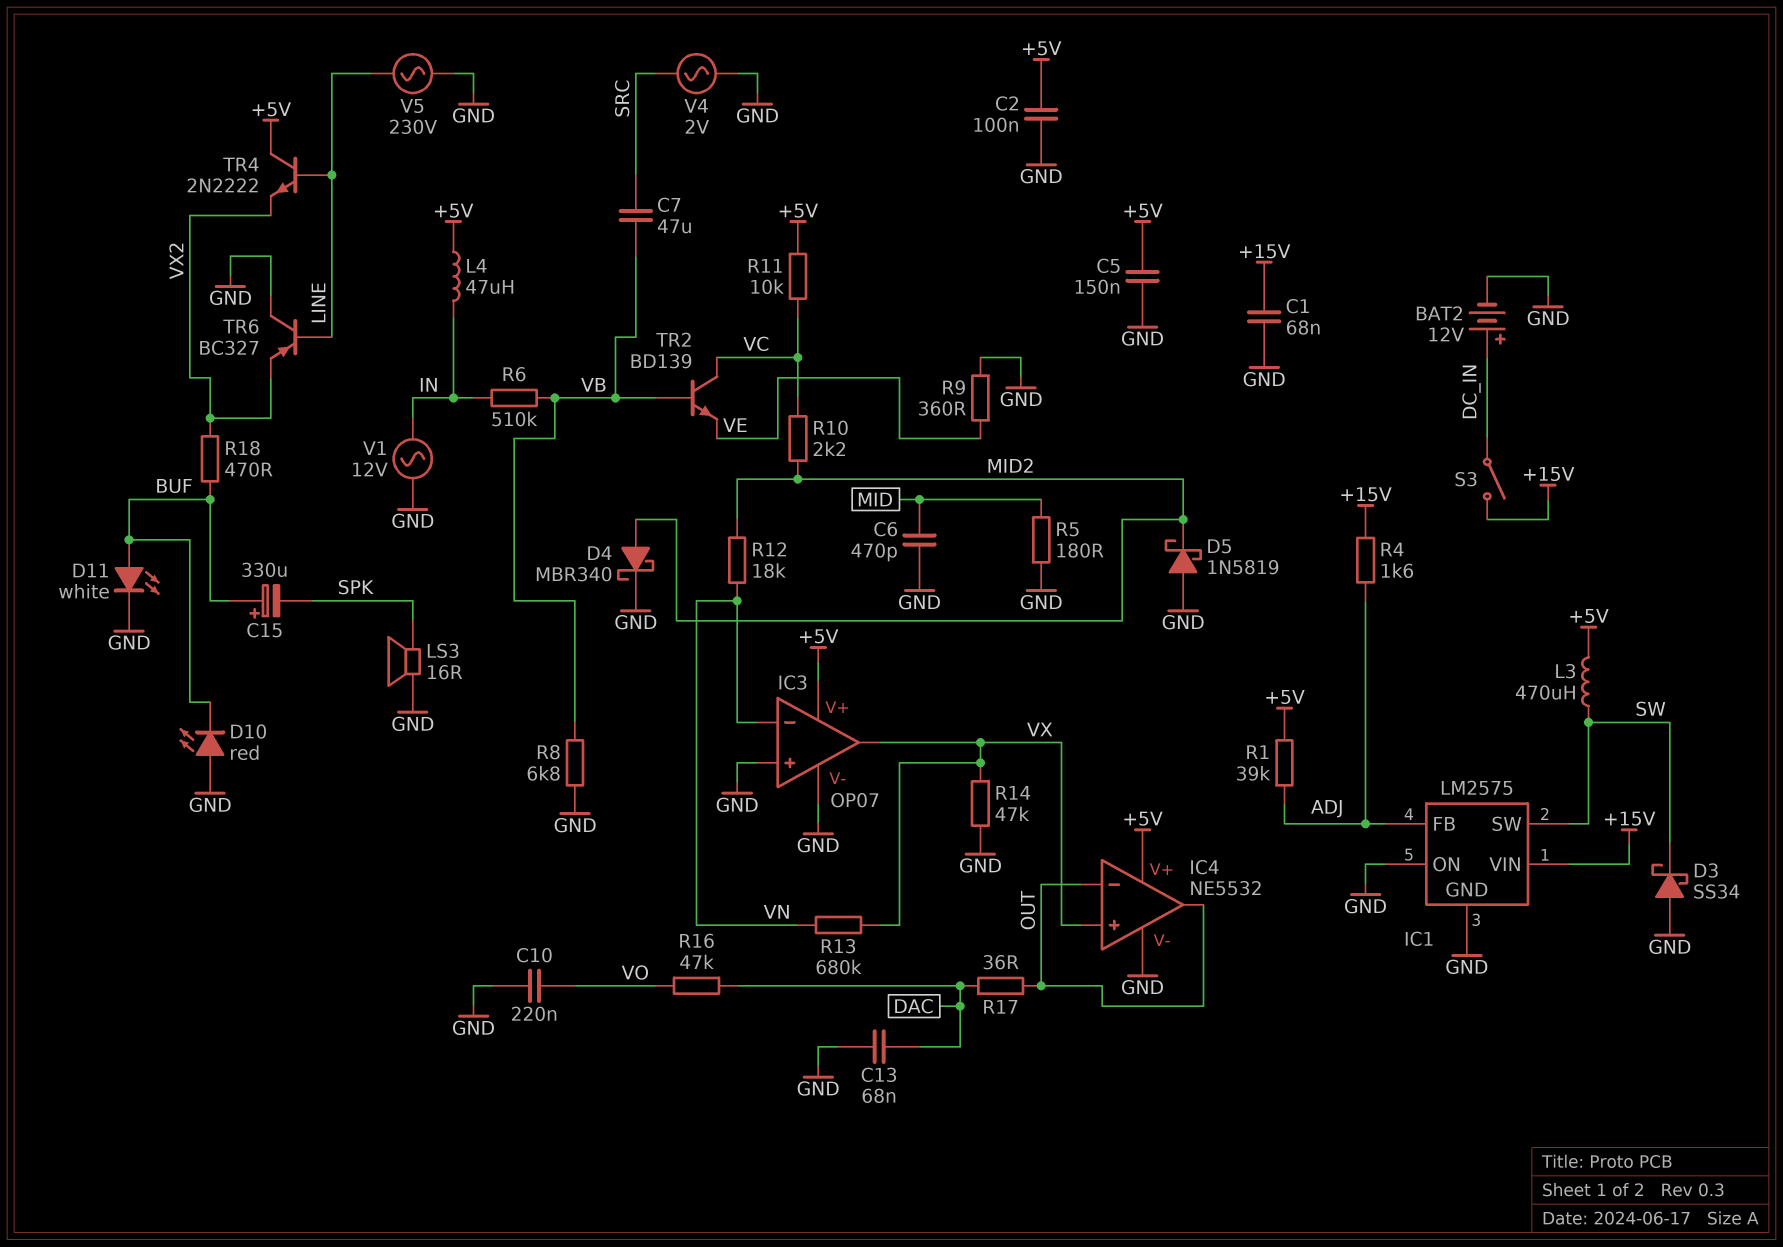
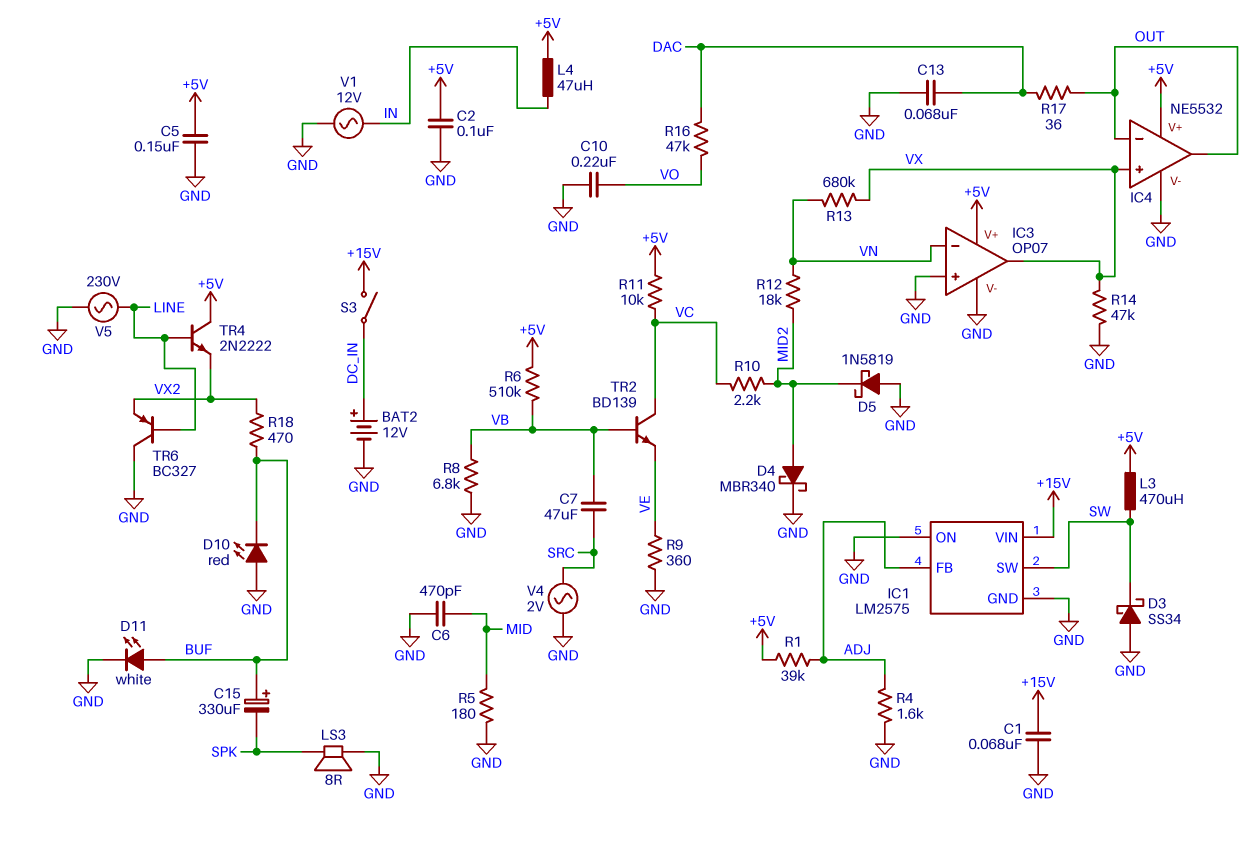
LS3: speaker 16R (GND, SPK) -> speaker 8R (GND, SPK)
R4: 1.6k (+15V, ADJ) -> 1.6k (ADJ, GND)
R6: 510k (IN, VB) -> 510k (+5V, VB)

